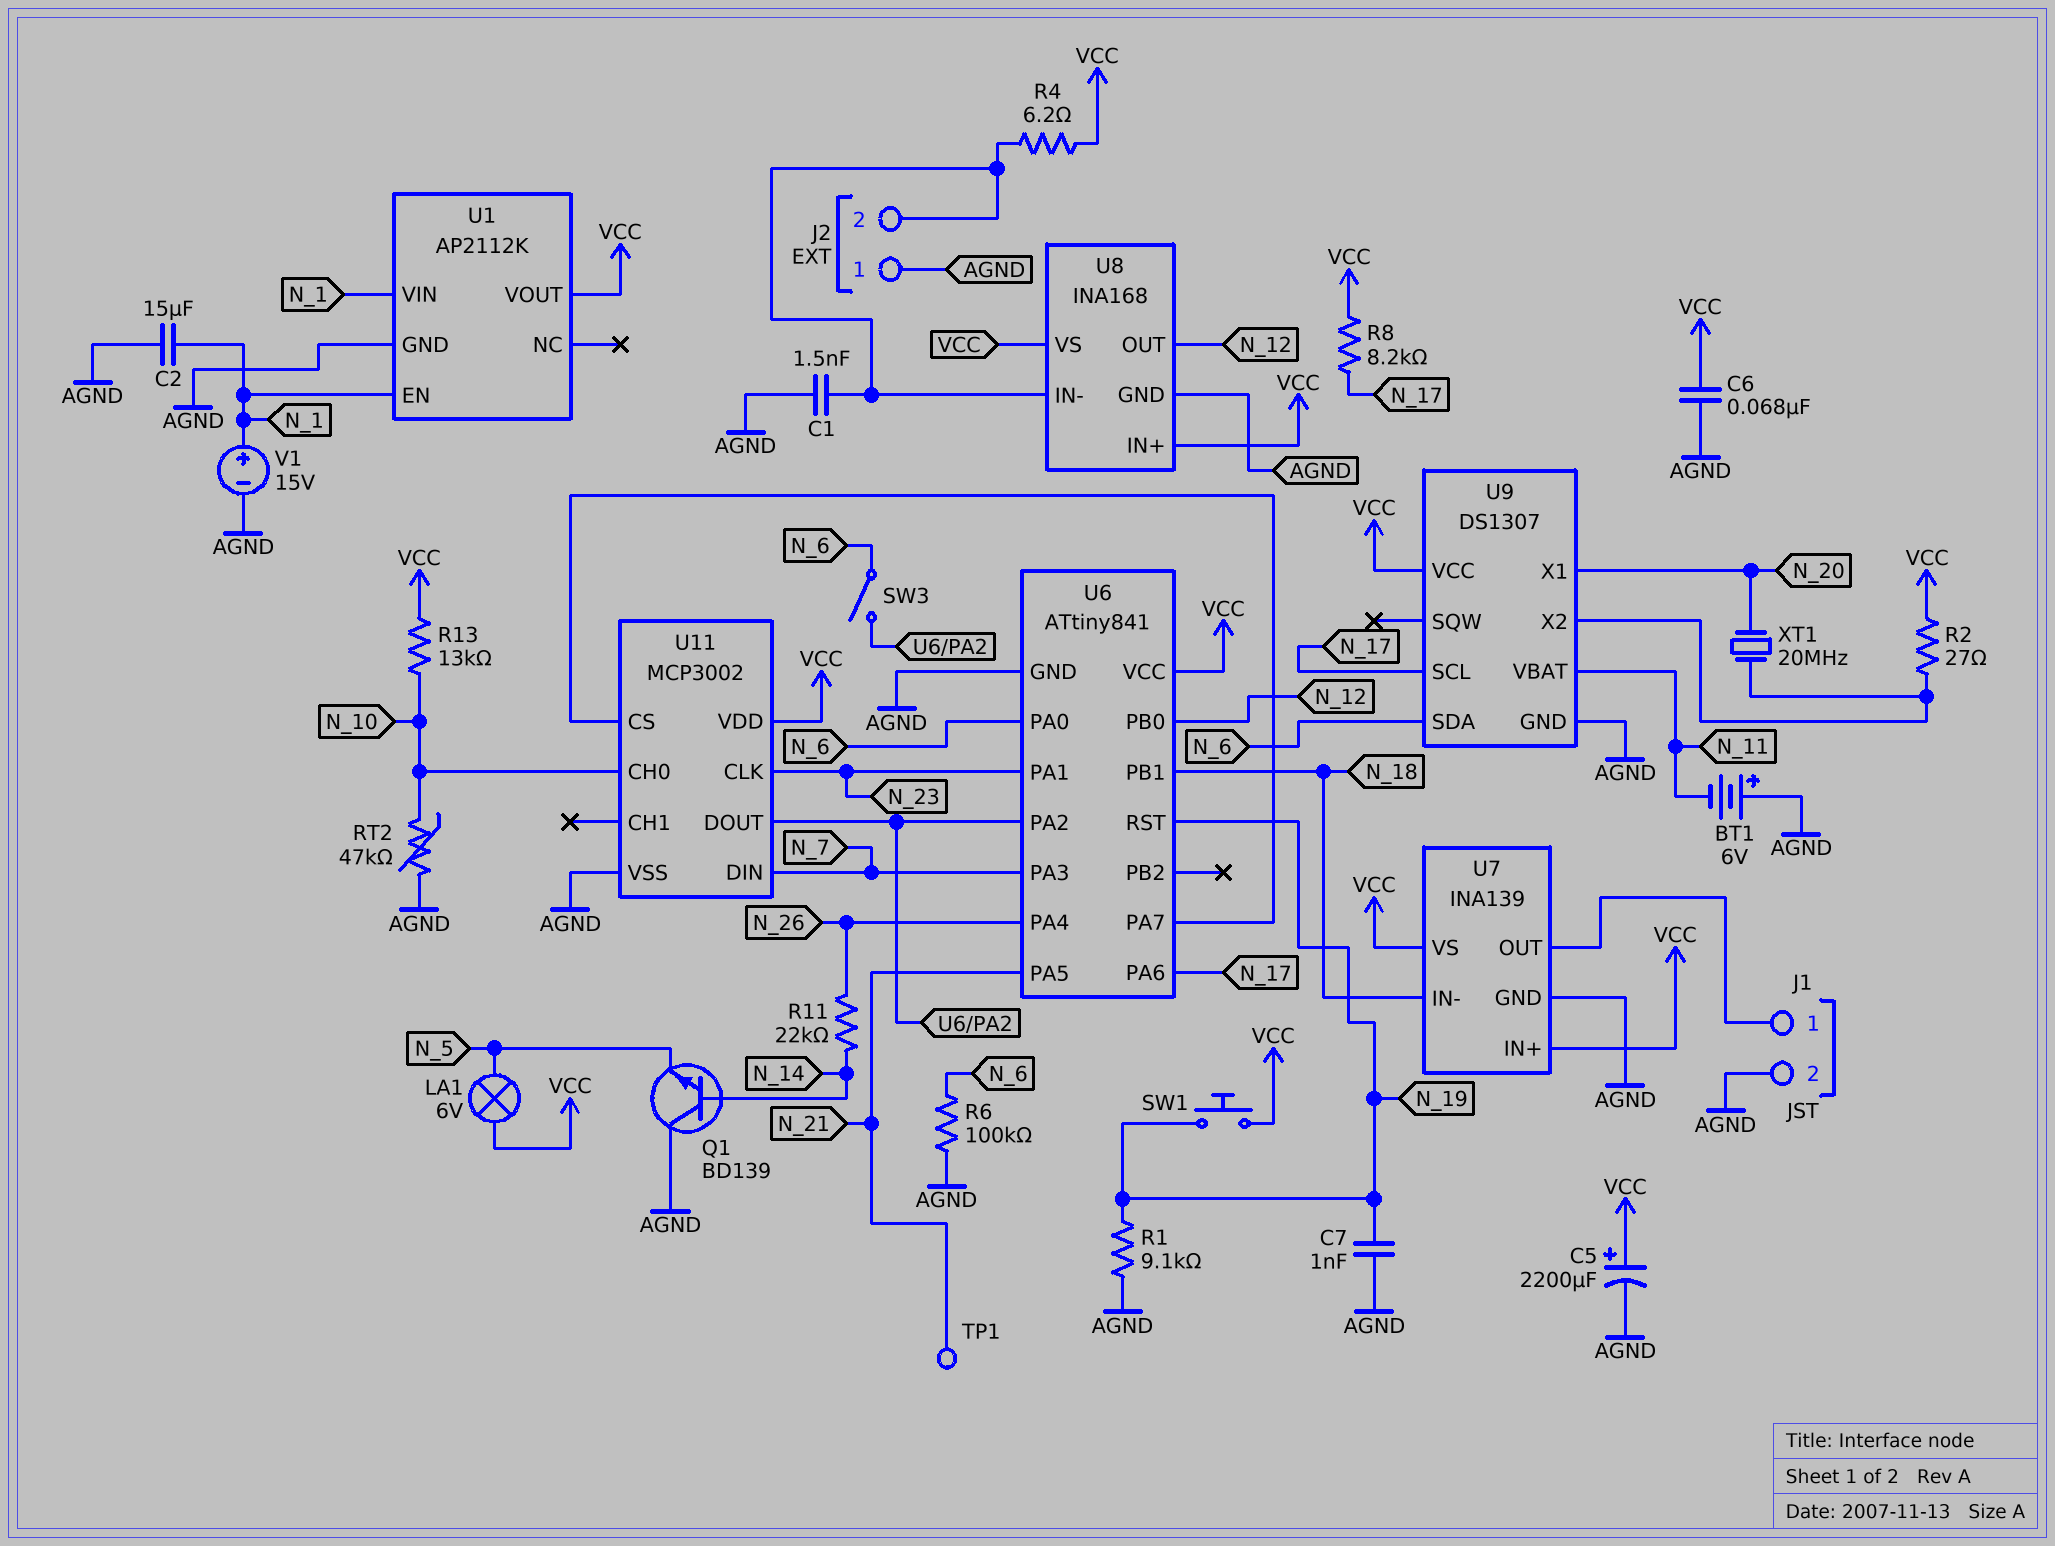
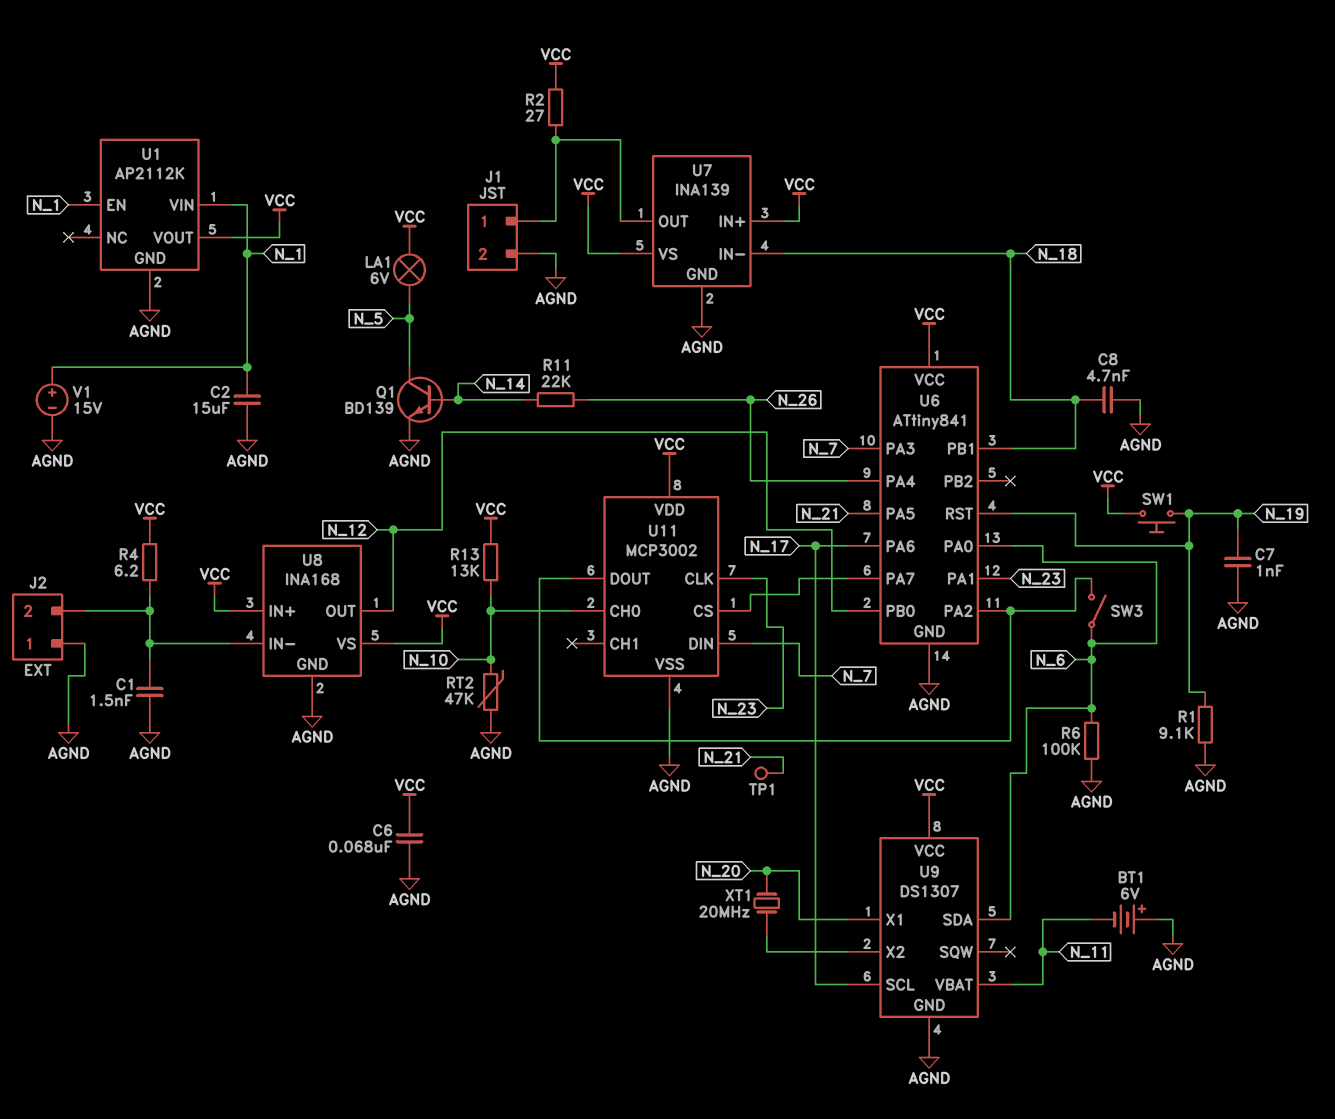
C5: 2200uF (plus VCC, minus AGND) -> none
C8: none -> 4.7nF (AGND, N_18)
Q1: NPN BD139 (B N_14, C AGND, E N_5) -> NPN BD139 (B N_14, C N_5, E AGND)
R2: 27 (U9/X2, VCC) -> 27 (J1/1, VCC)
R8: 8.2k (N_17, VCC) -> none

